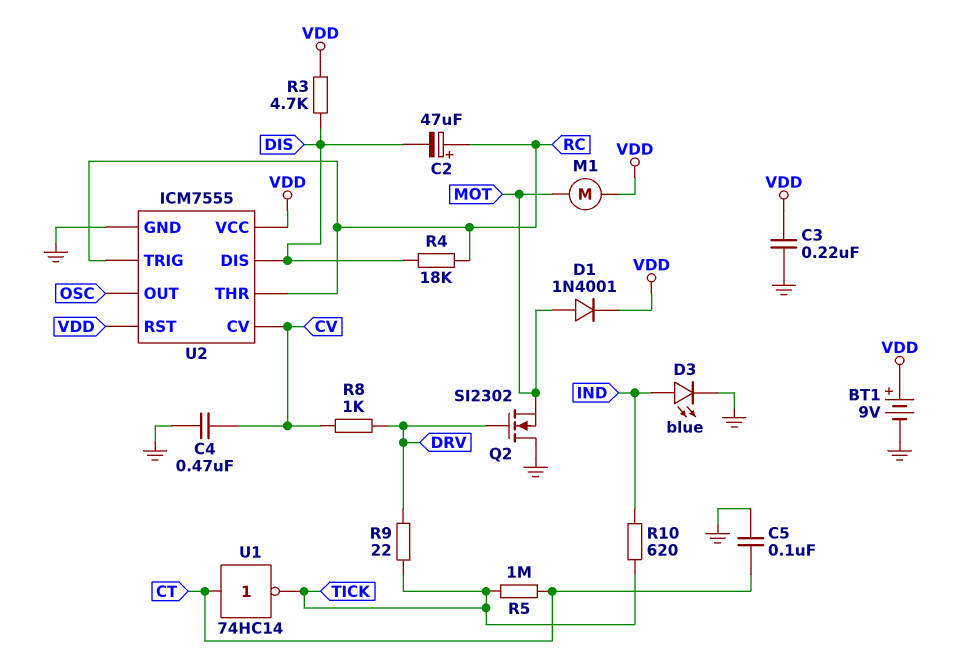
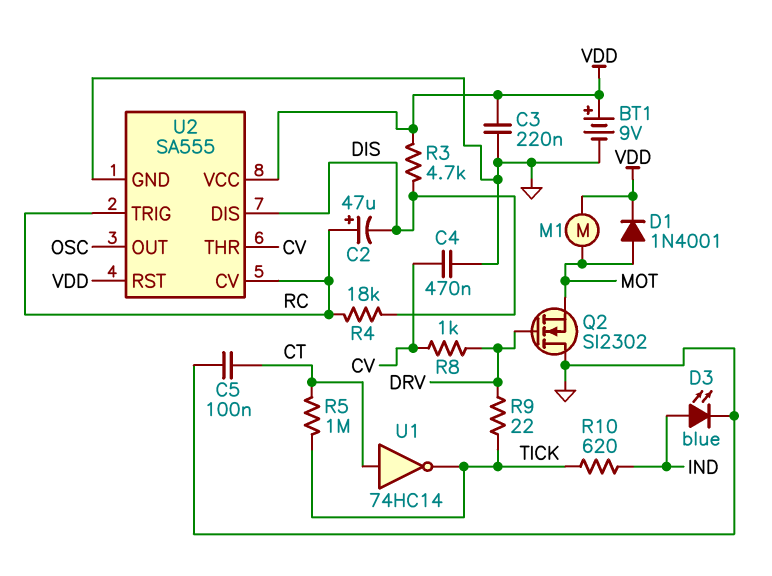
U2: ICM7555 -> SA555
U2 pin CV: CV -> RC
U2 pin THR: RC -> CV

